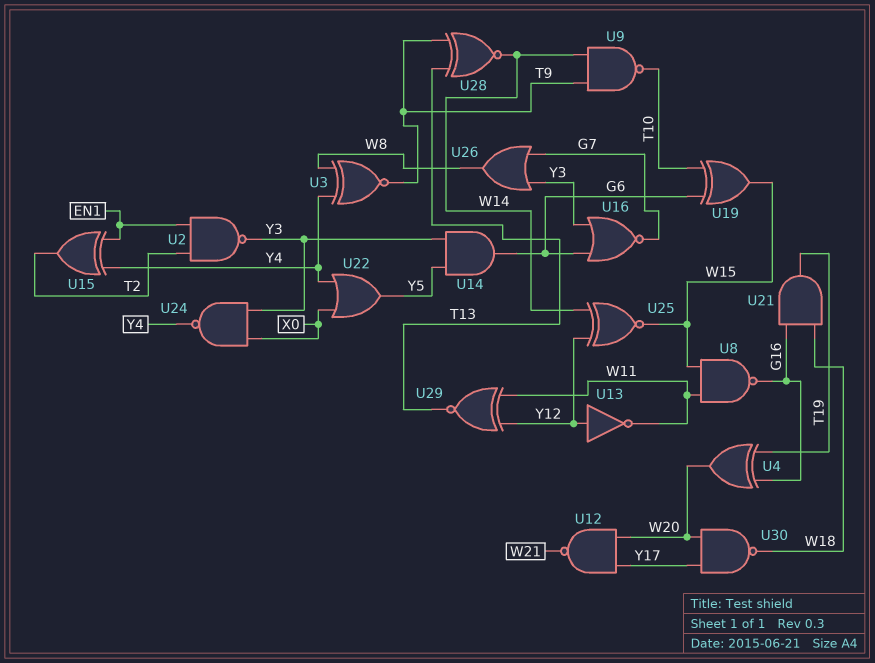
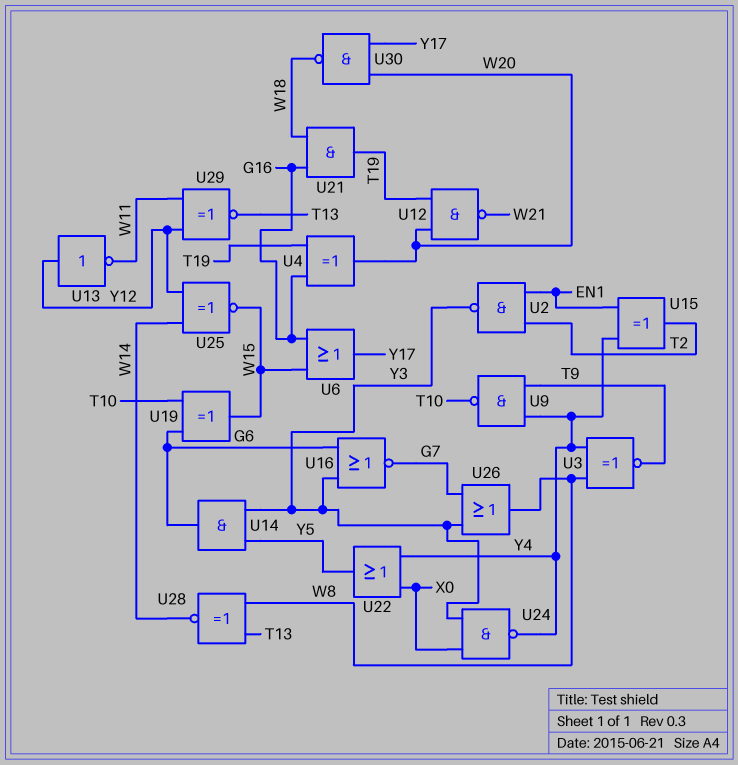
U6: none -> OR (in G16, in W15, out Y17)
U8: NAND (in W11, in W15, out G16) -> none
U9: NAND (in T9, in W14, out T10) -> NAND (in T9, in Y4, out T10)
U12: NAND (in W20, in Y17, out W21) -> NAND (in T19, in W20, out W21)
U28: XNOR (in T9, in T13, out W14) -> XNOR (in T13, in W8, out W14)

